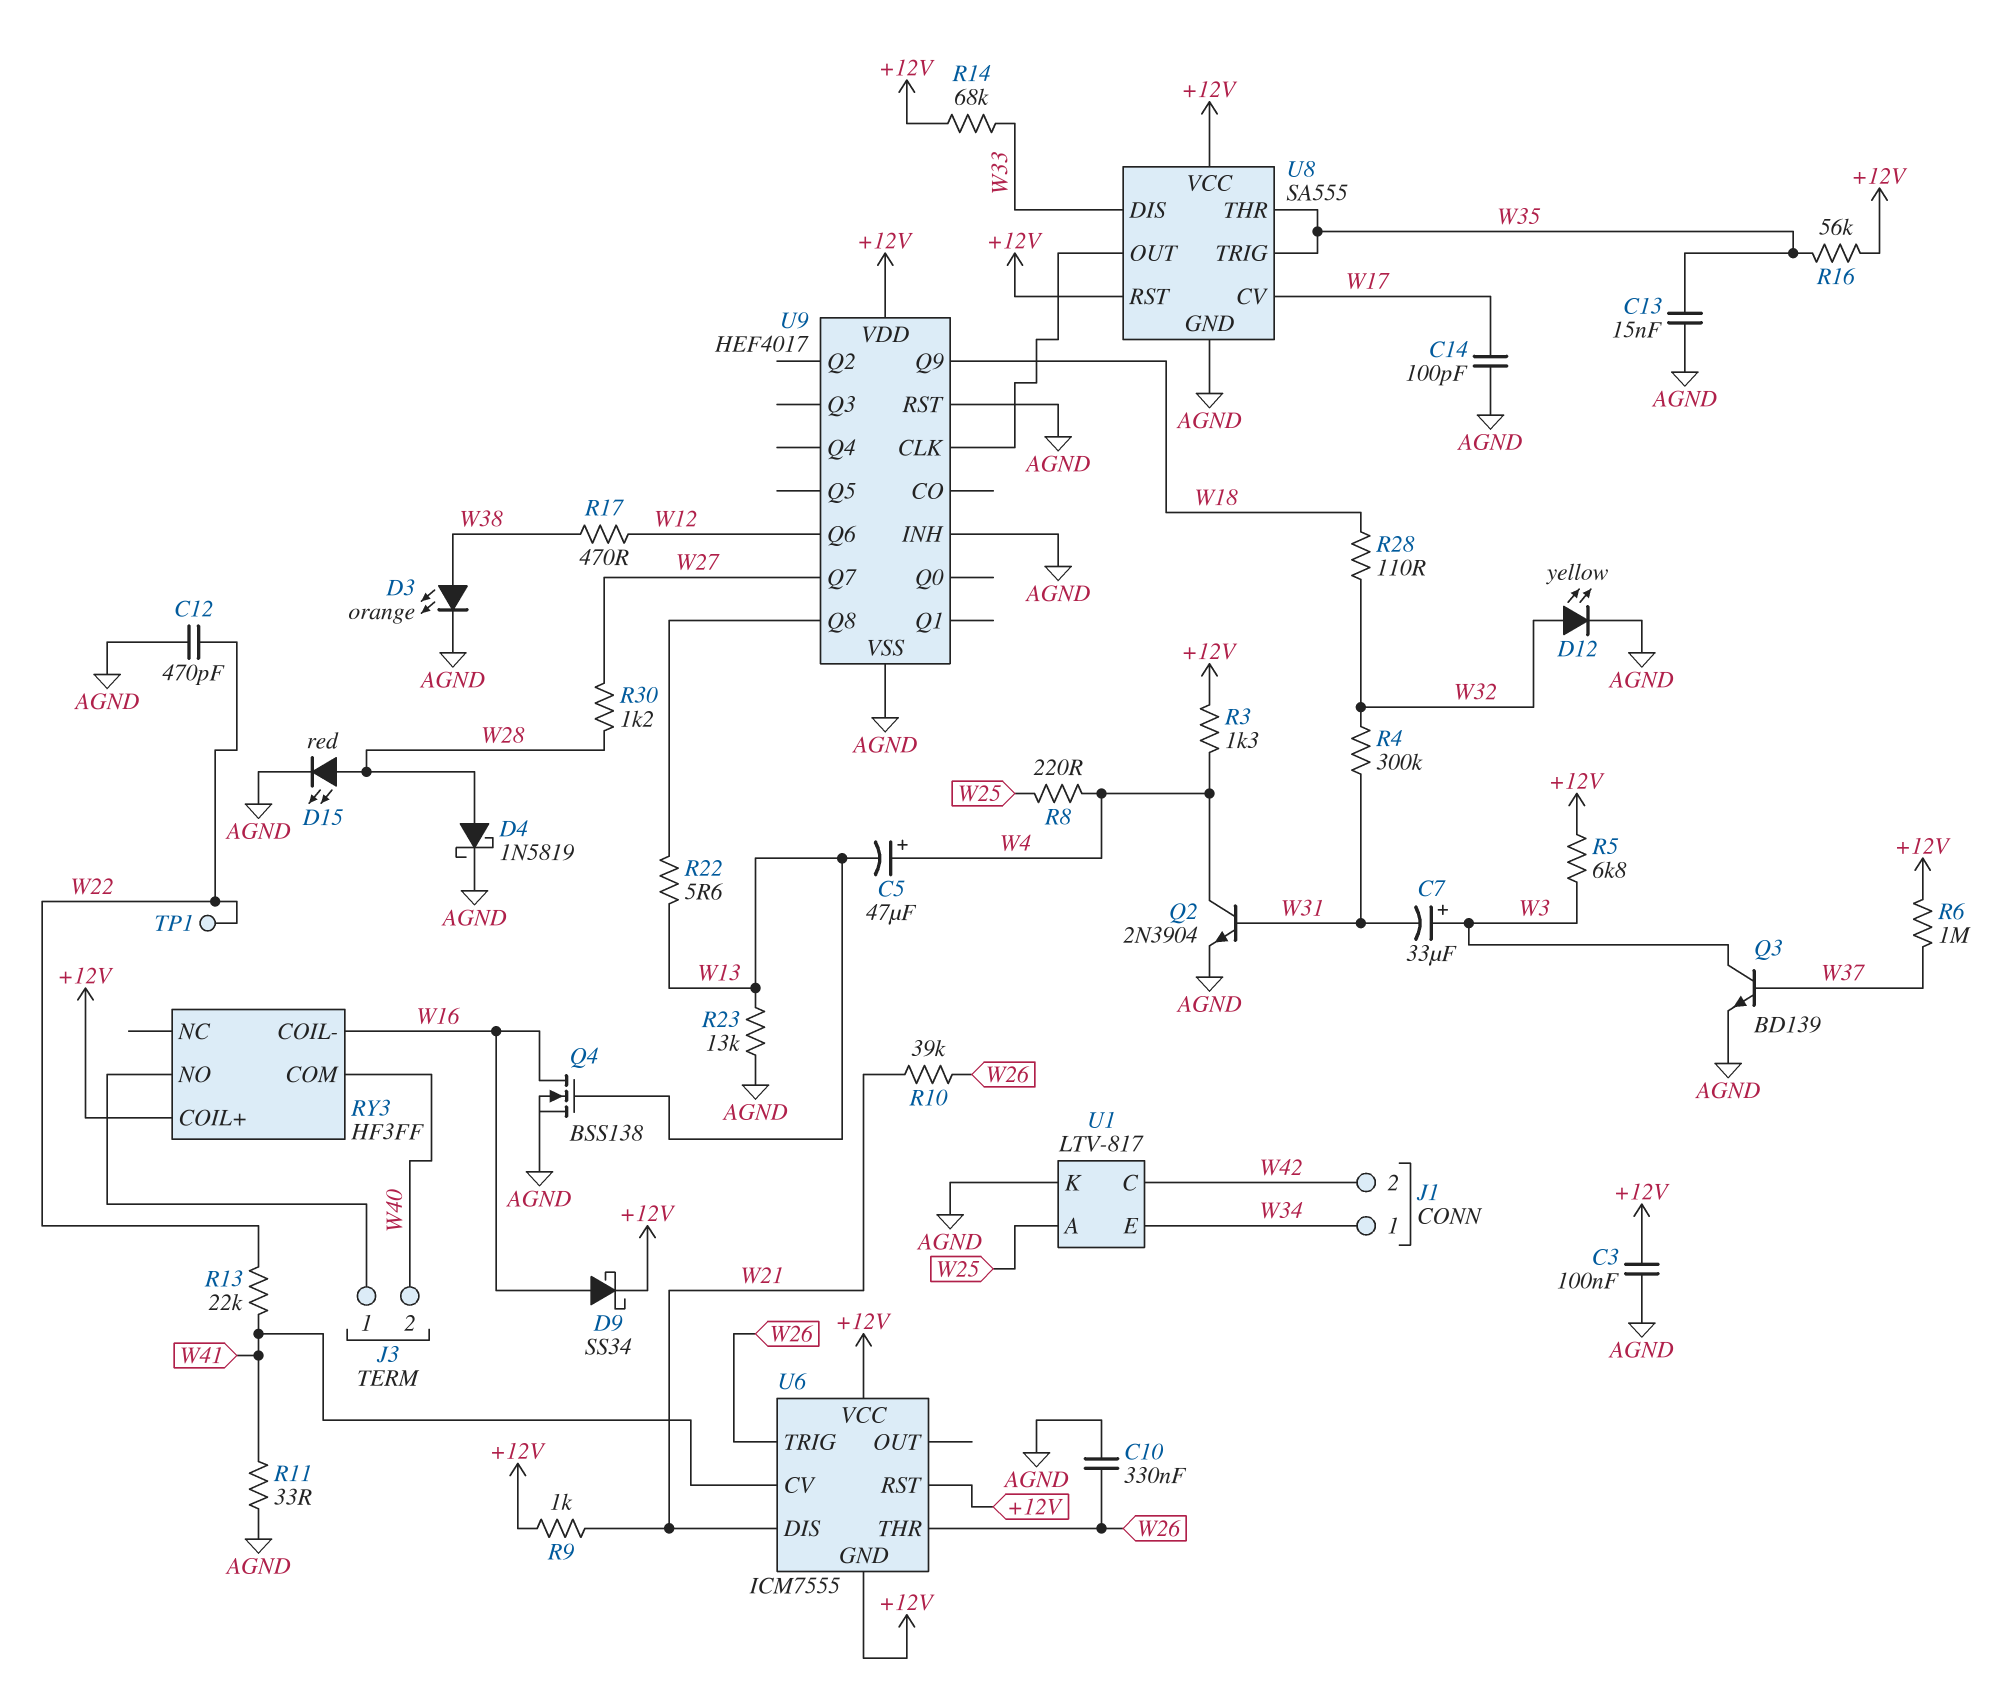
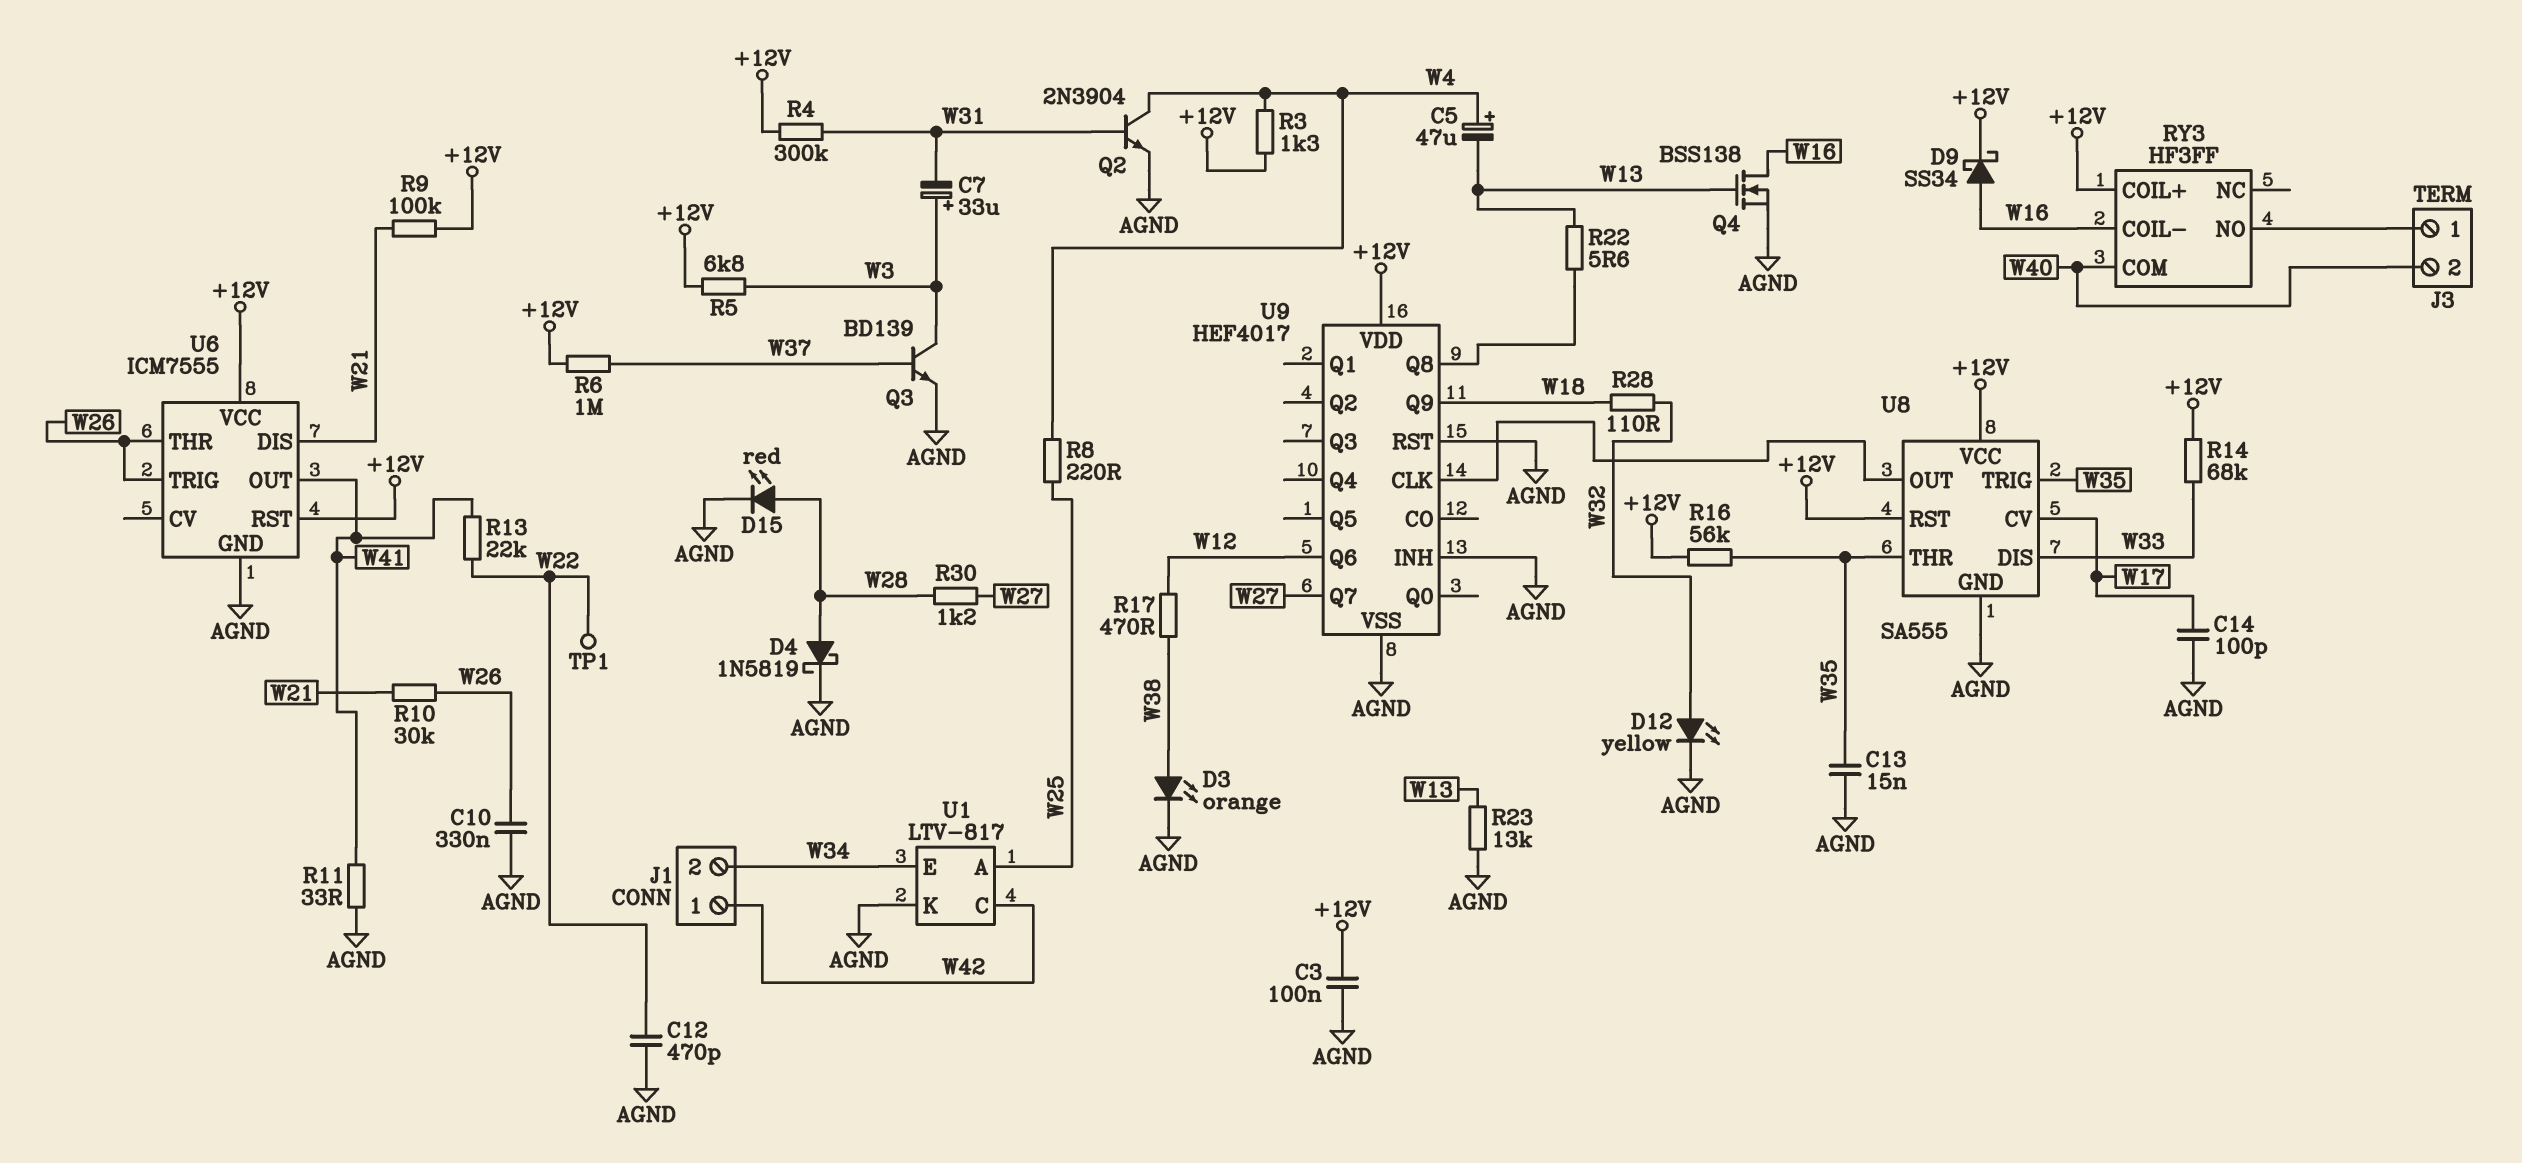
J1 pin 1: W34 -> W42
J1 pin 2: W42 -> W34
R4: 300k (W31, W32) -> 300k (+12V, W31)
R9: 1k (+12V, W21) -> 100k (+12V, W21)
R10: 39k (W21, W26) -> 30k (W21, W26)
U6 pin CV: W41 -> none
U6 pin GND: +12V -> AGND
U6 pin OUT: none -> W41

